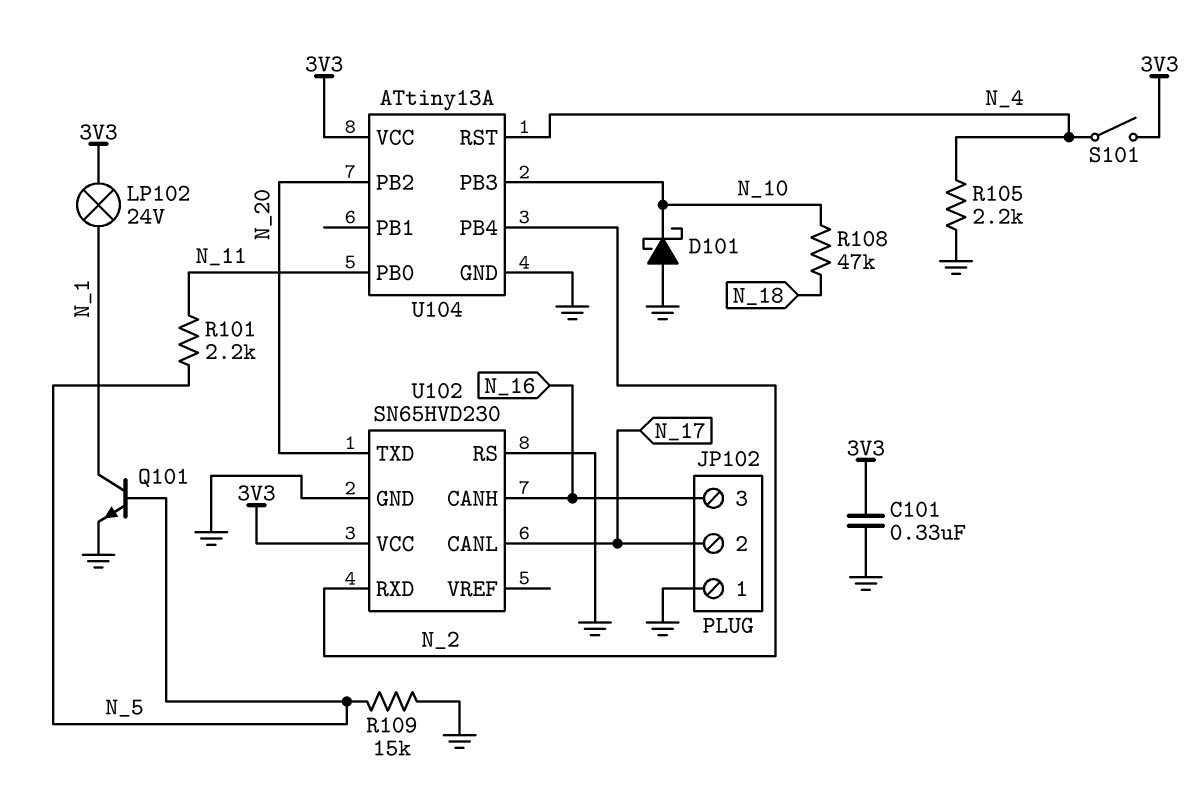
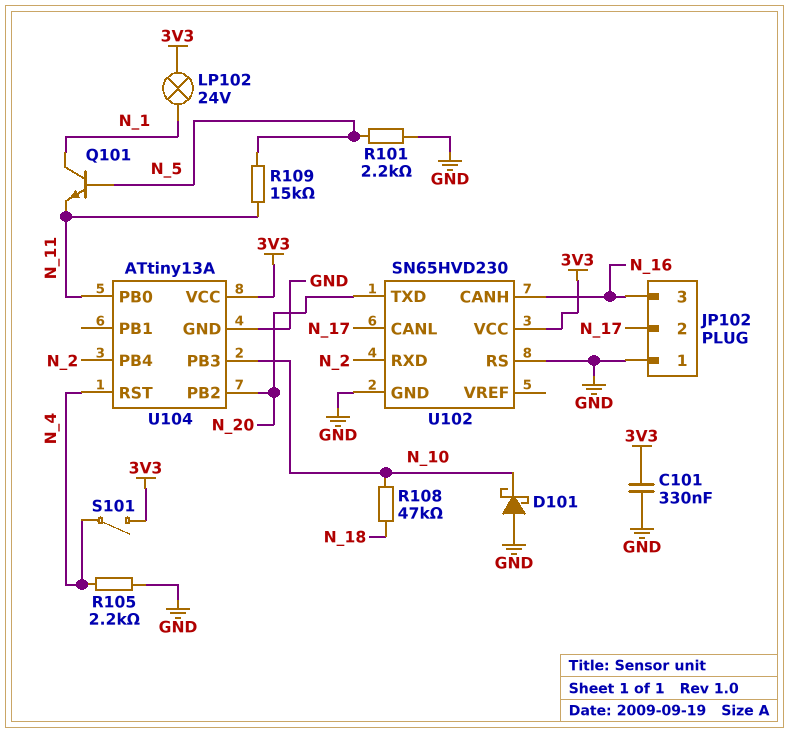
Q101: NPN (B N_5, C N_1, E GND) -> NPN (B N_5, C N_1, E N_11)
R101: 2.2k (N_5, N_11) -> 2.2k (GND, N_5)
R109: 15k (GND, N_5) -> 15k (N_5, N_11)

